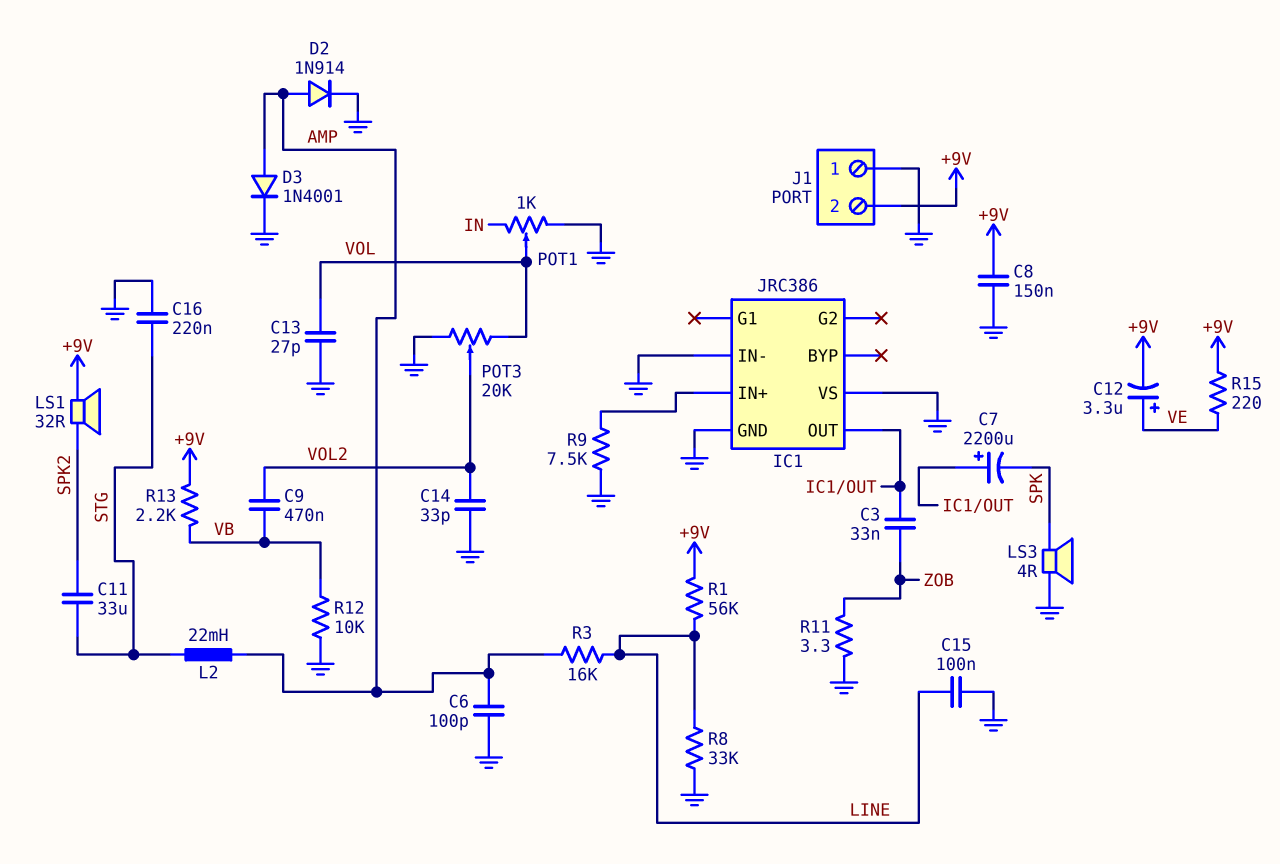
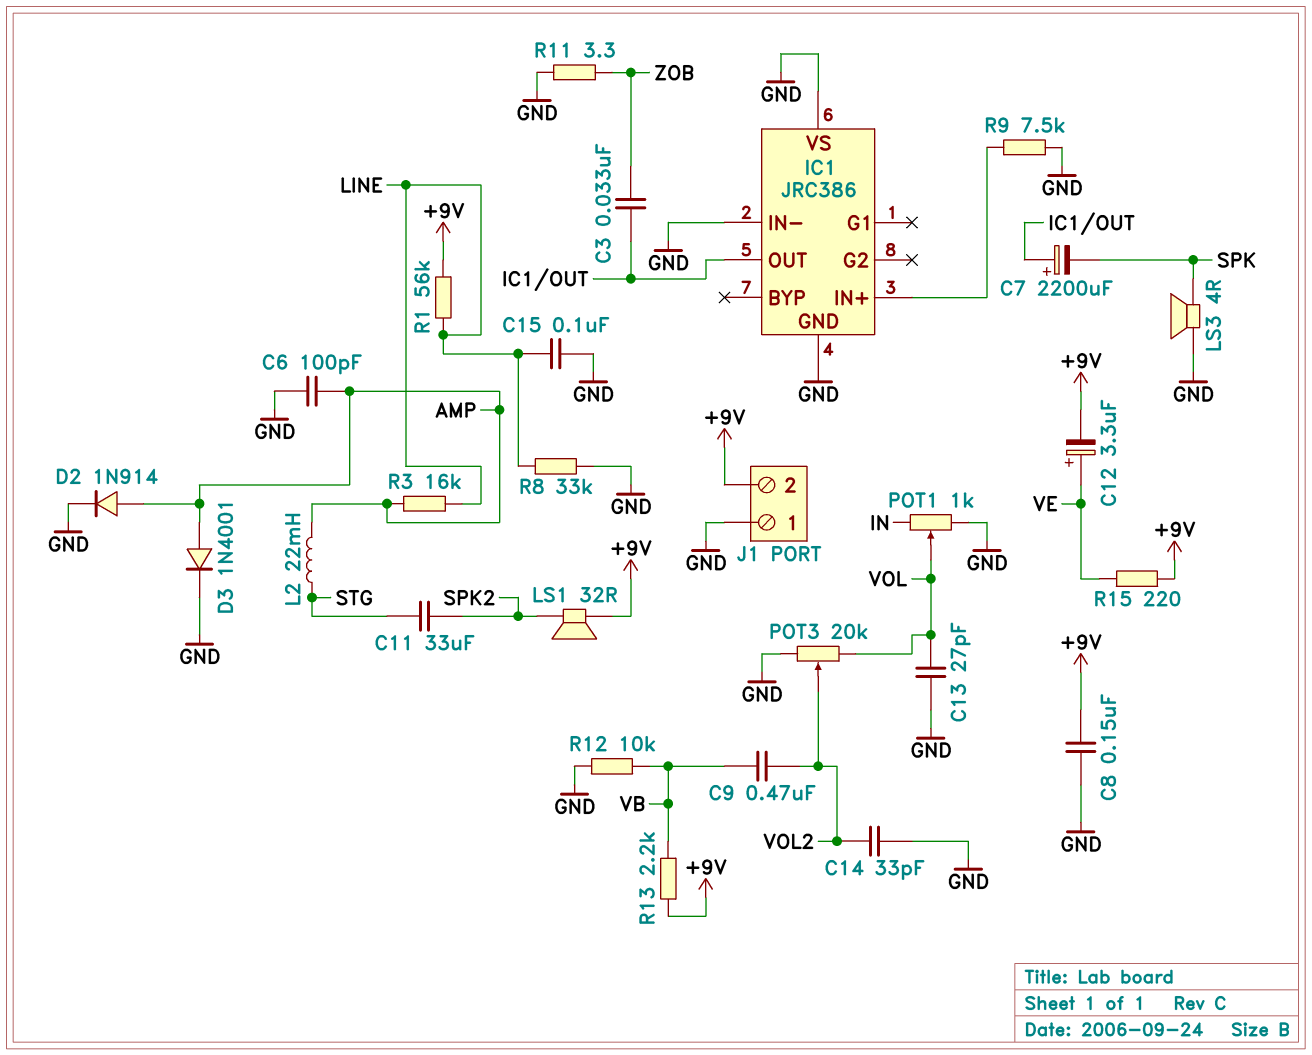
C16: 220nF (GND, STG) -> none

